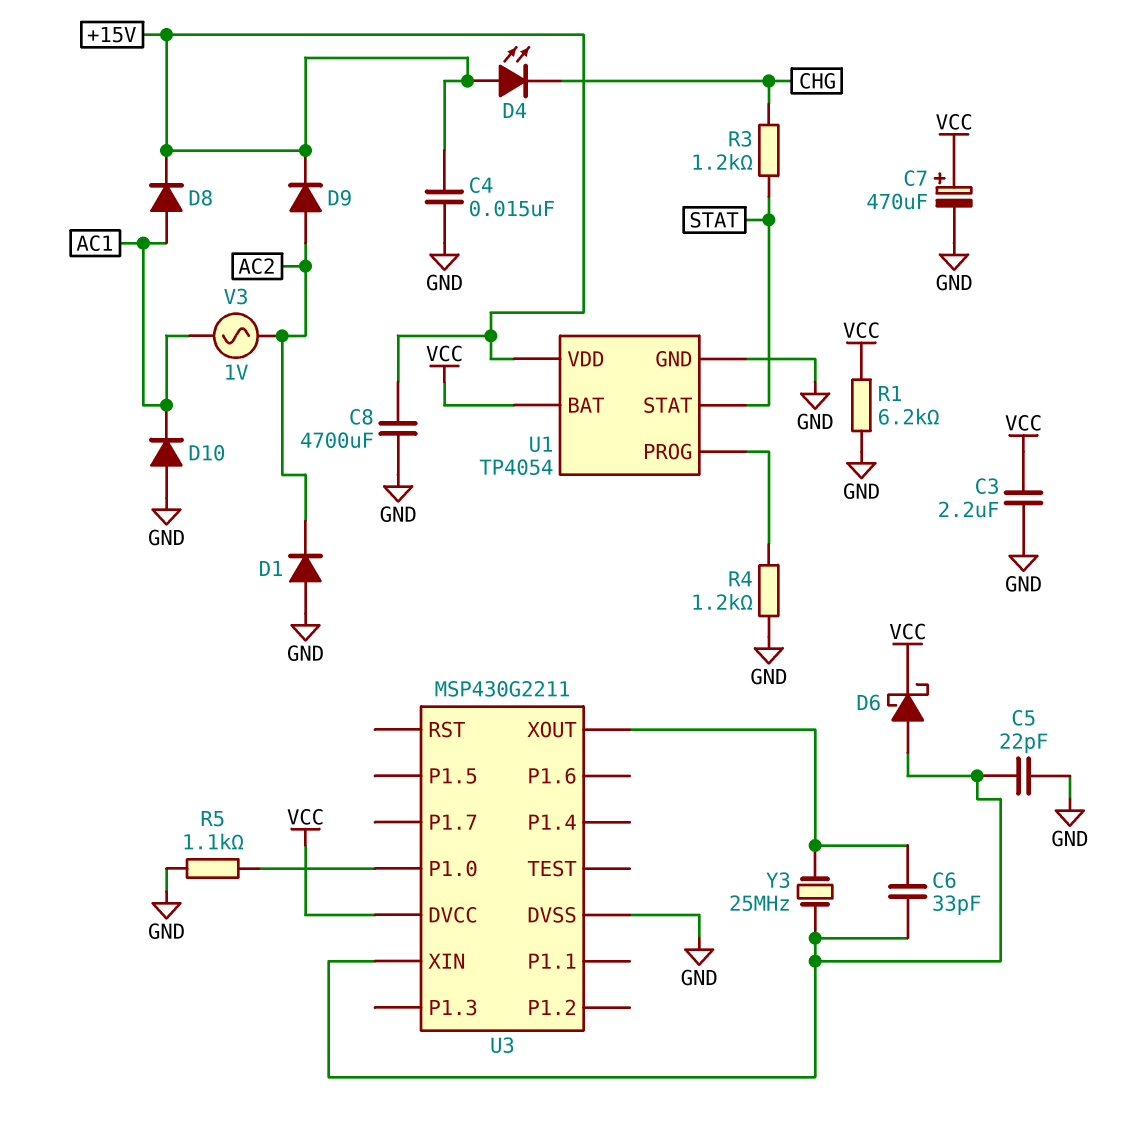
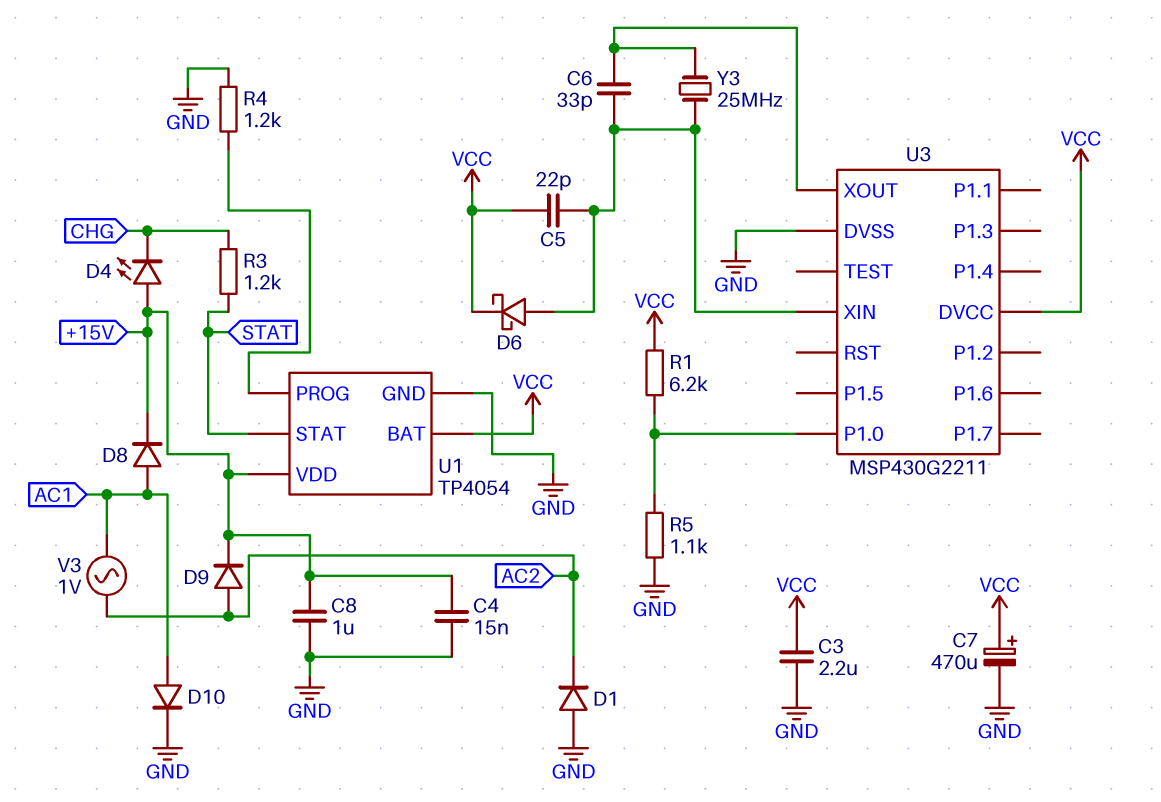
C5: 22pF (GND, U3/XIN) -> 22pF (U3/XIN, VCC)
C8: 4700uF (+15V, GND) -> 1uF (+15V, GND)
D10: diode (A GND, K AC1) -> diode (A AC1, K GND)
R1: 6.2k (GND, VCC) -> 6.2k (U3/P1.0, VCC)

